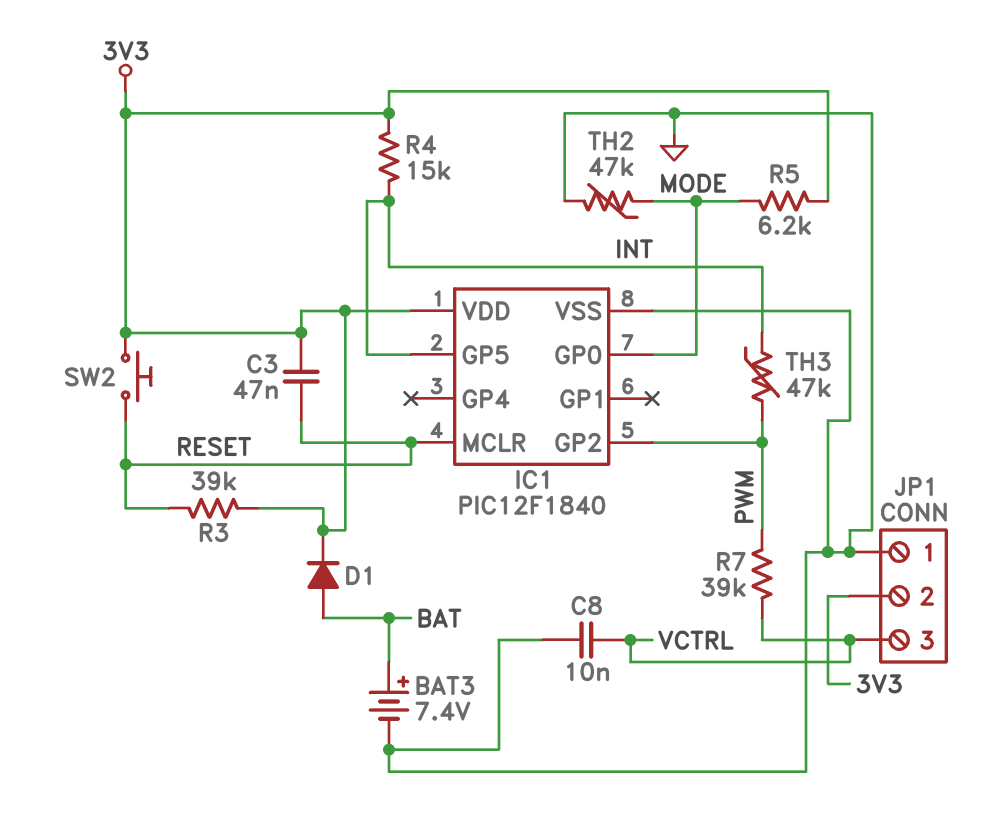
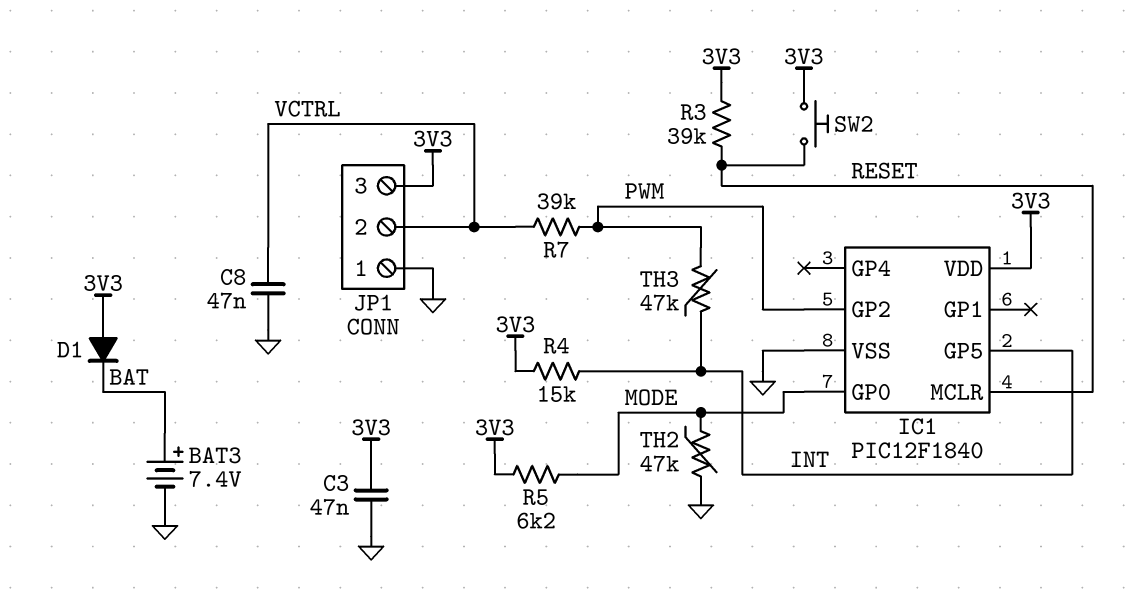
C3: 47nF (3V3, RESET) -> 47nF (3V3, GND)
C8: 10nF (GND, VCTRL) -> 47nF (GND, VCTRL)
D1: diode (A BAT, K 3V3) -> diode (A 3V3, K BAT)
JP1 pin 2: 3V3 -> VCTRL
JP1 pin 3: VCTRL -> 3V3

